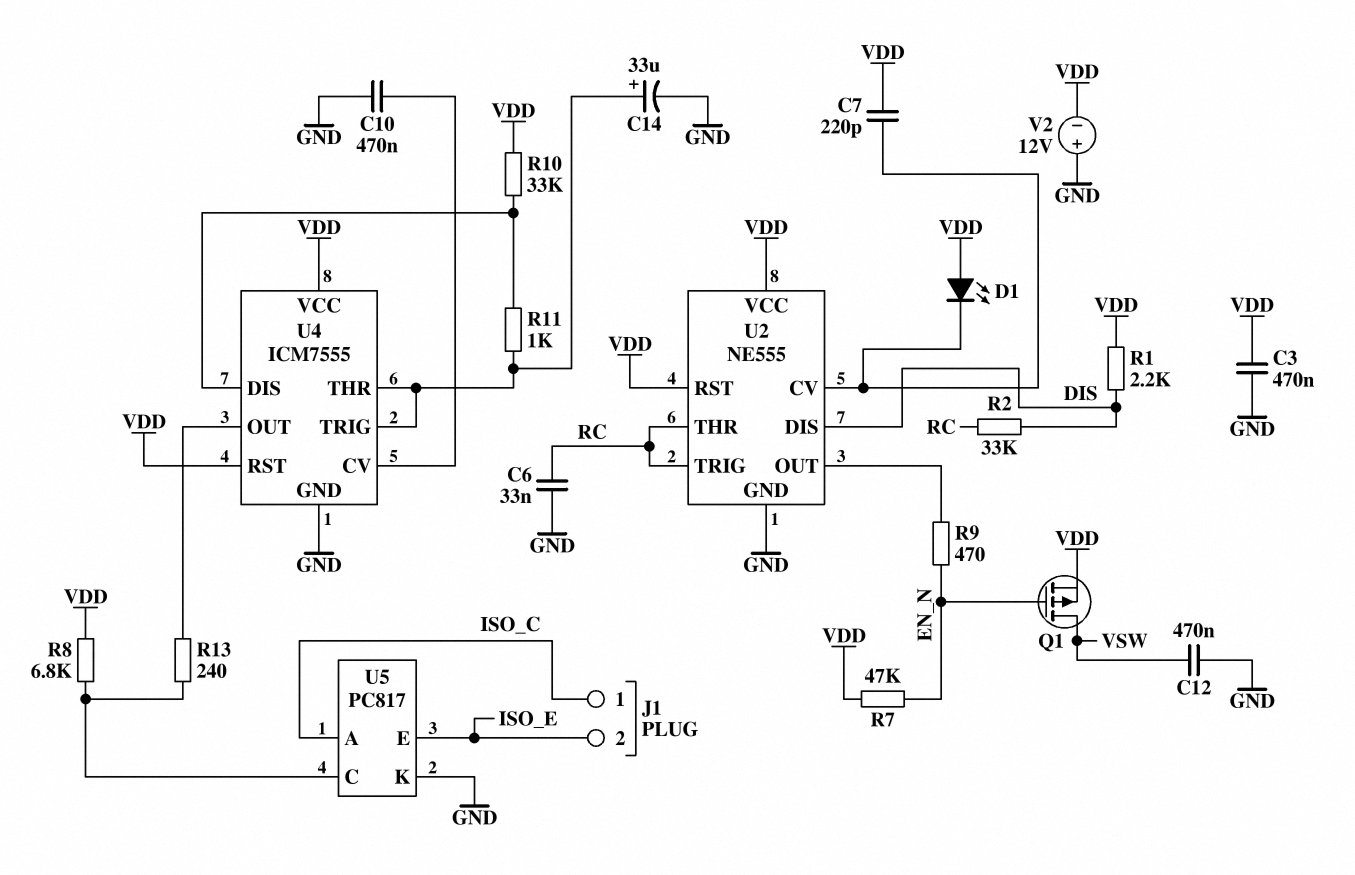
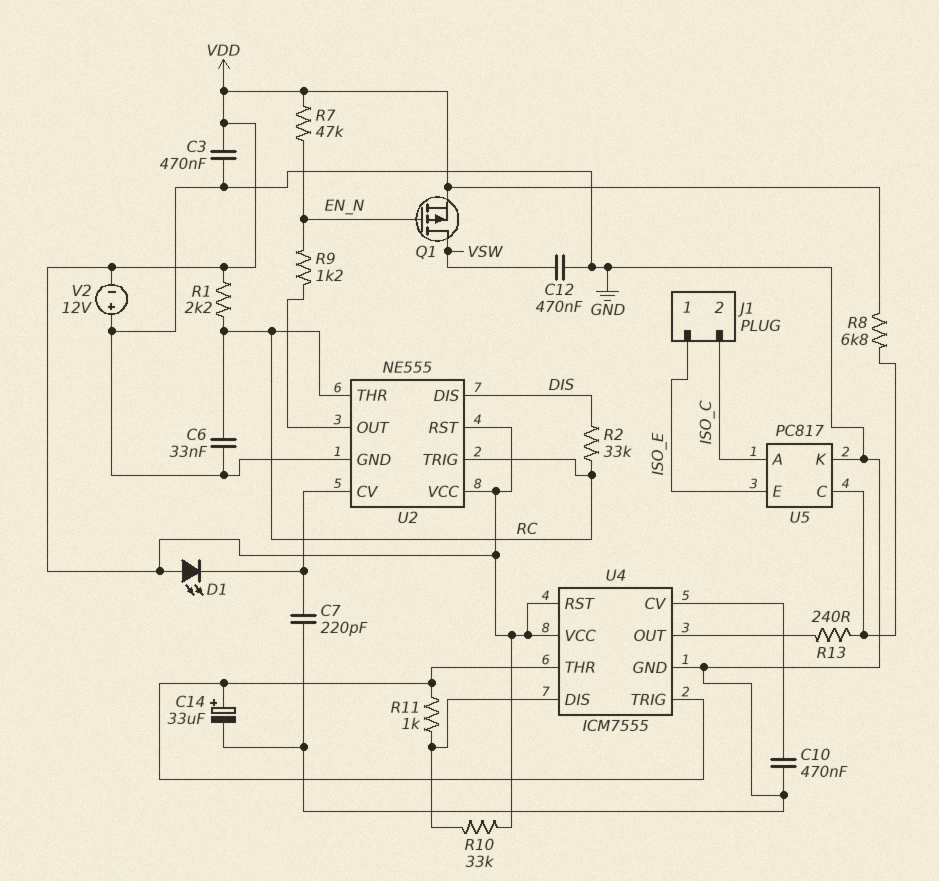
C7: 220pF (U2/CV, VDD) -> 220pF (GND, U2/CV)
J1 pin 1: ISO_C -> ISO_E
J1 pin 2: ISO_E -> ISO_C
R1: 2.2k (DIS, VDD) -> 2.2k (RC, VDD)
R9: 470 (EN_N, U2/OUT) -> 1.2k (EN_N, U2/OUT)

